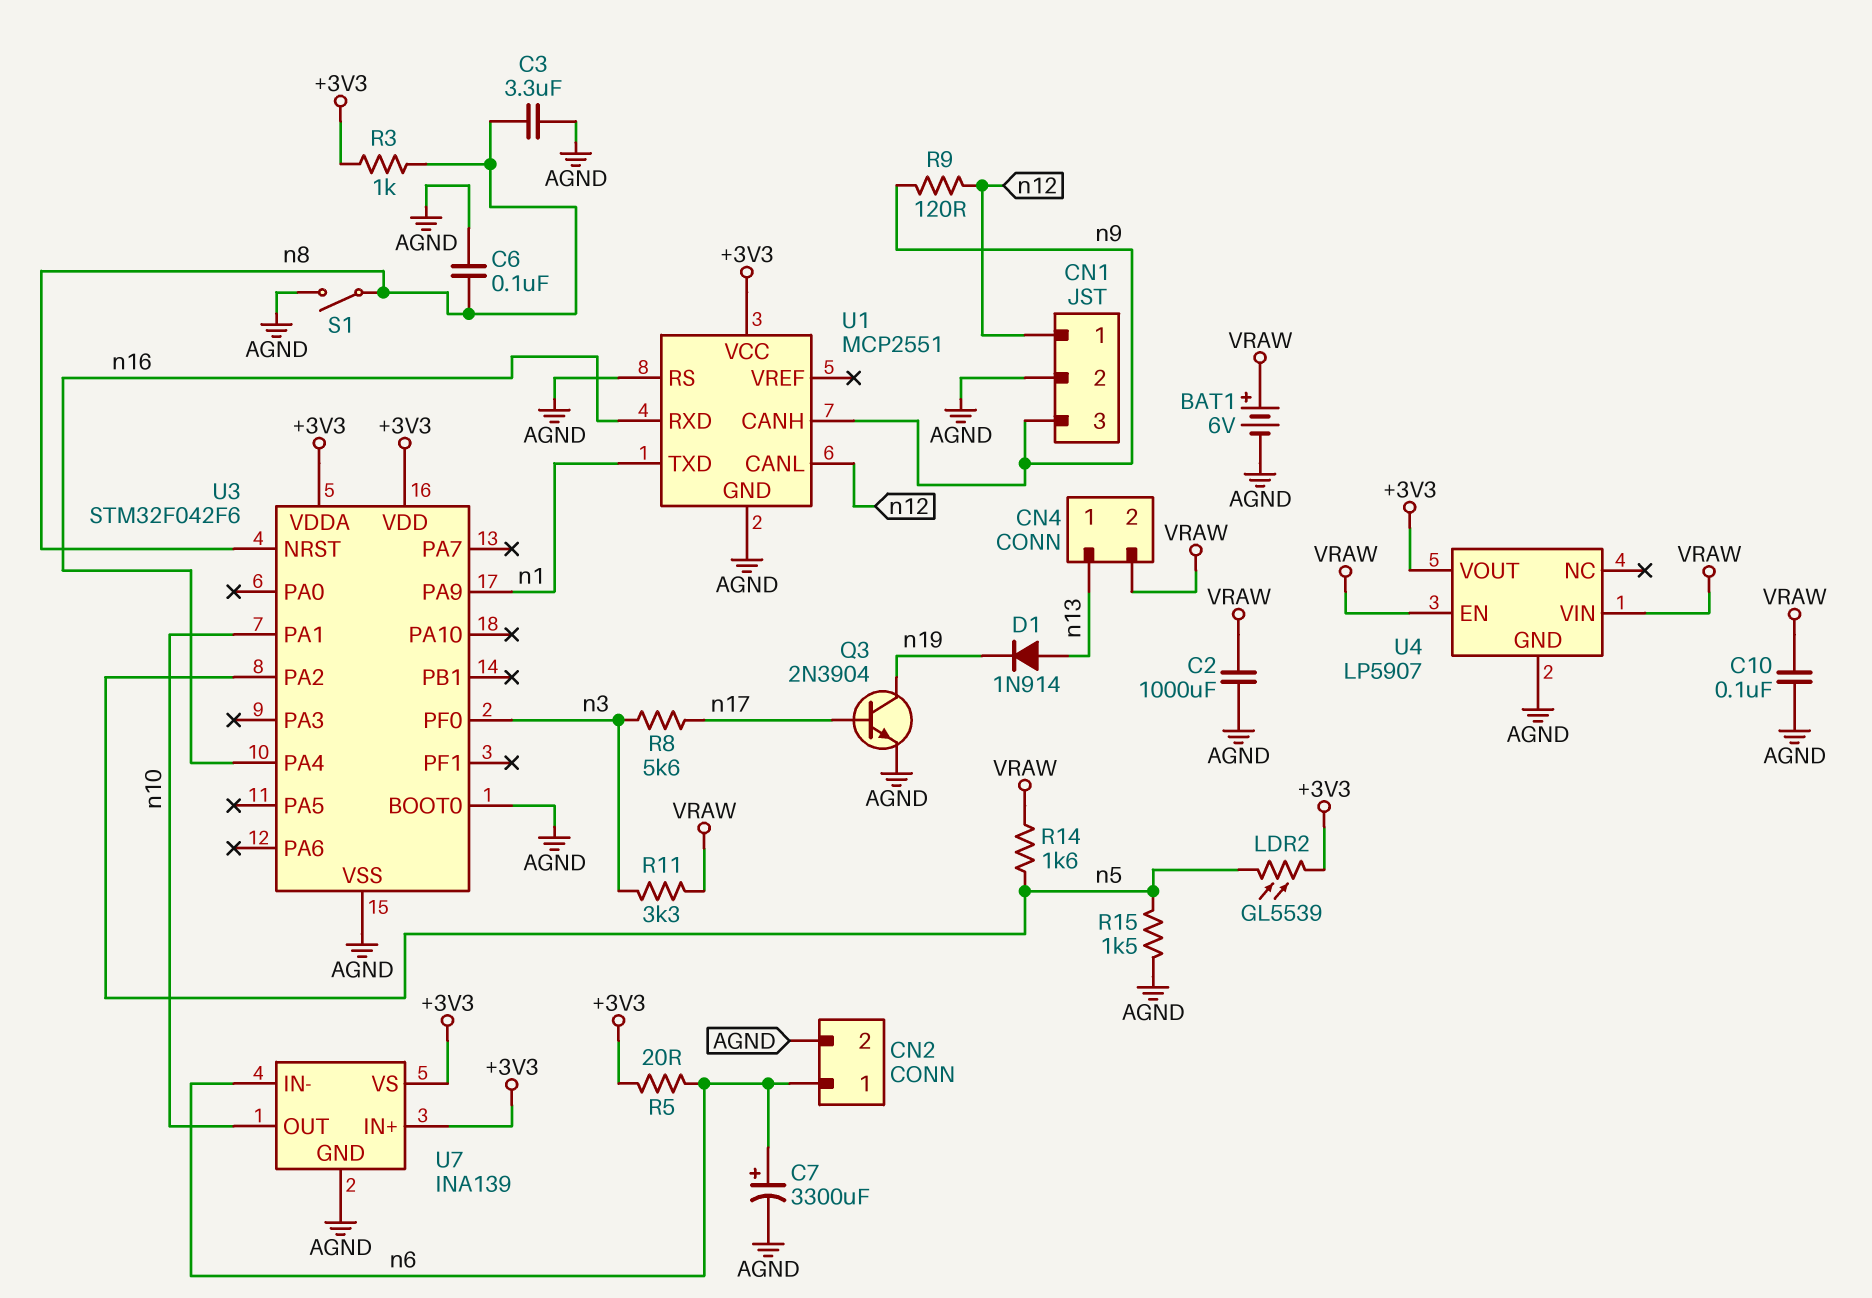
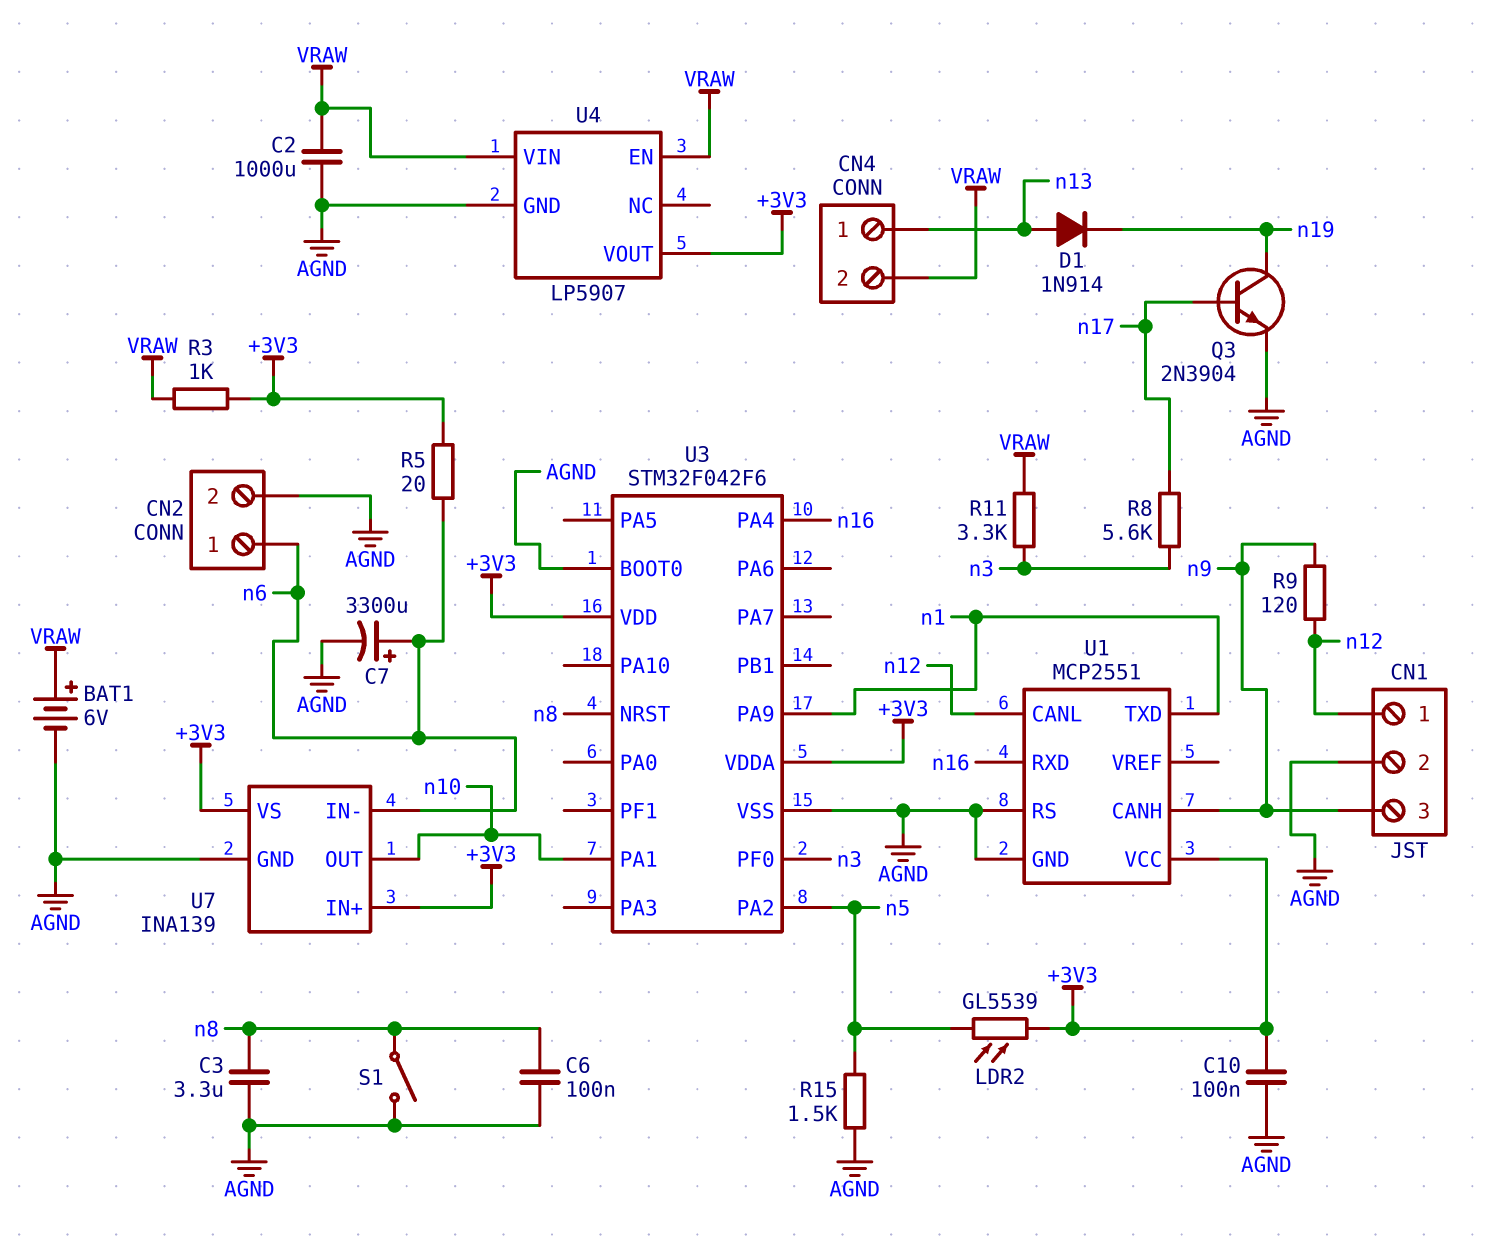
C10: 100nF (AGND, VRAW) -> 100nF (+3V3, AGND)
R3: 1k (+3V3, n8) -> 1k (+3V3, VRAW)
R14: 1.6k (VRAW, n5) -> none

